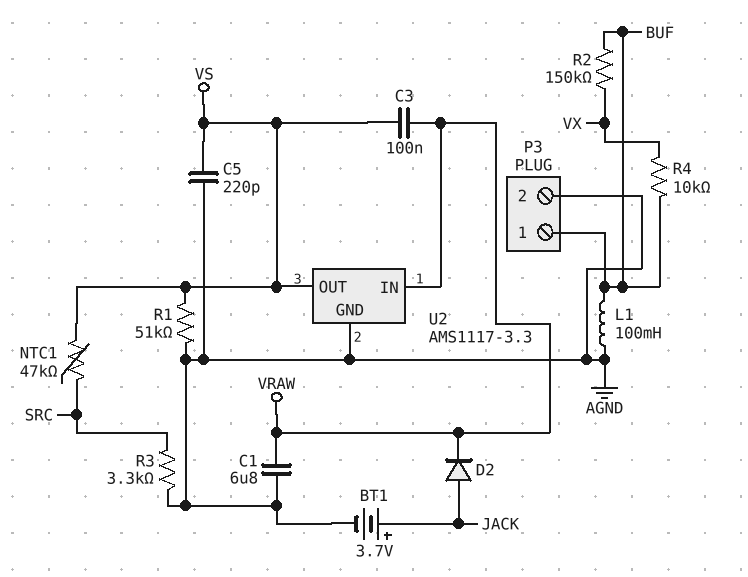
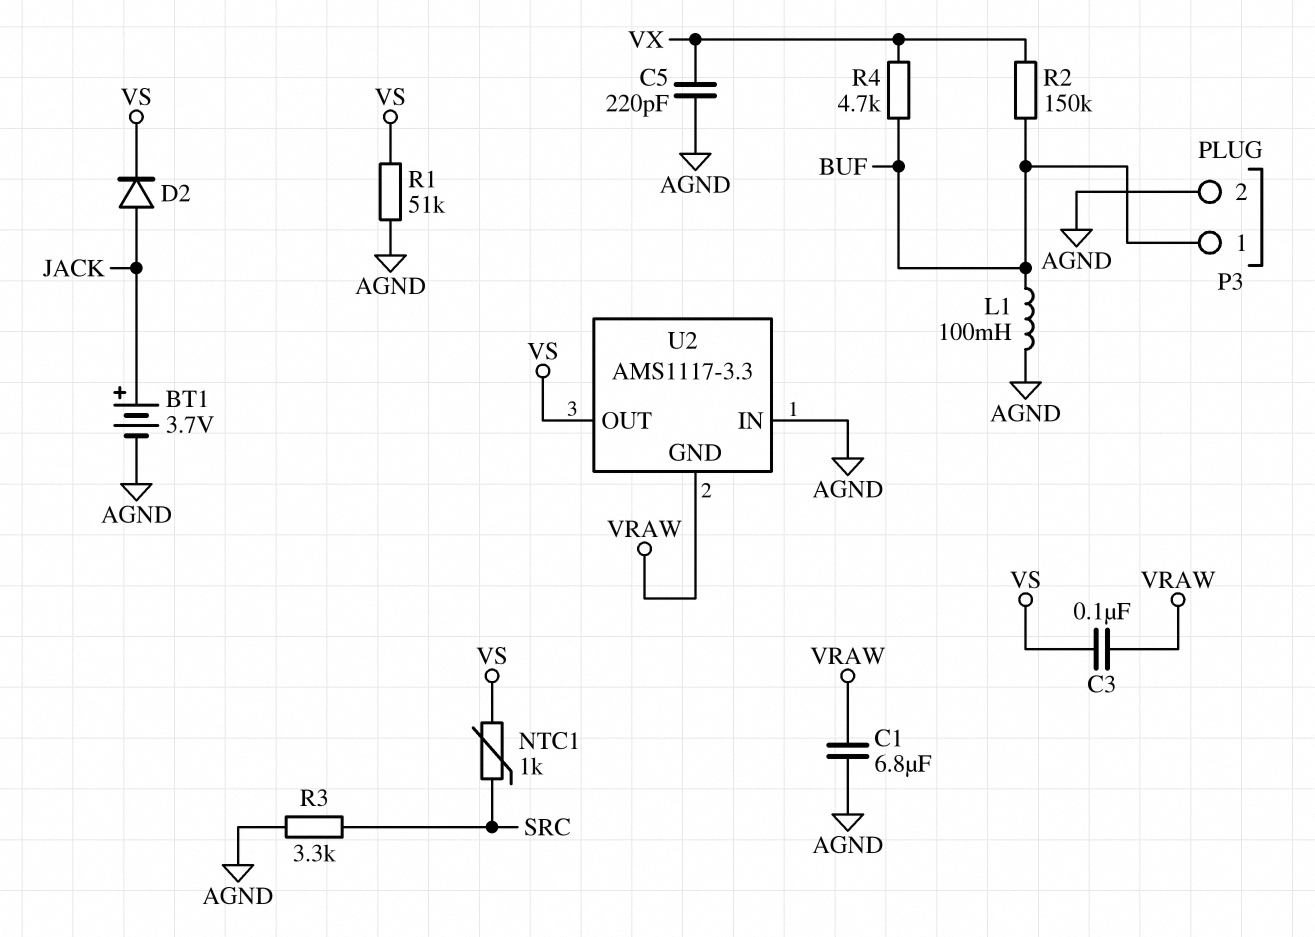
C5: 220pF (AGND, VS) -> 220pF (AGND, VX)
D2: diode (A JACK, K VRAW) -> diode (A JACK, K VS)
NTC1: 47k (SRC, VS) -> 1k (SRC, VS)
R4: 10k (BUF, VX) -> 4.7k (BUF, VX)
U2 pin GND: AGND -> VRAW
U2 pin IN: VRAW -> AGND

